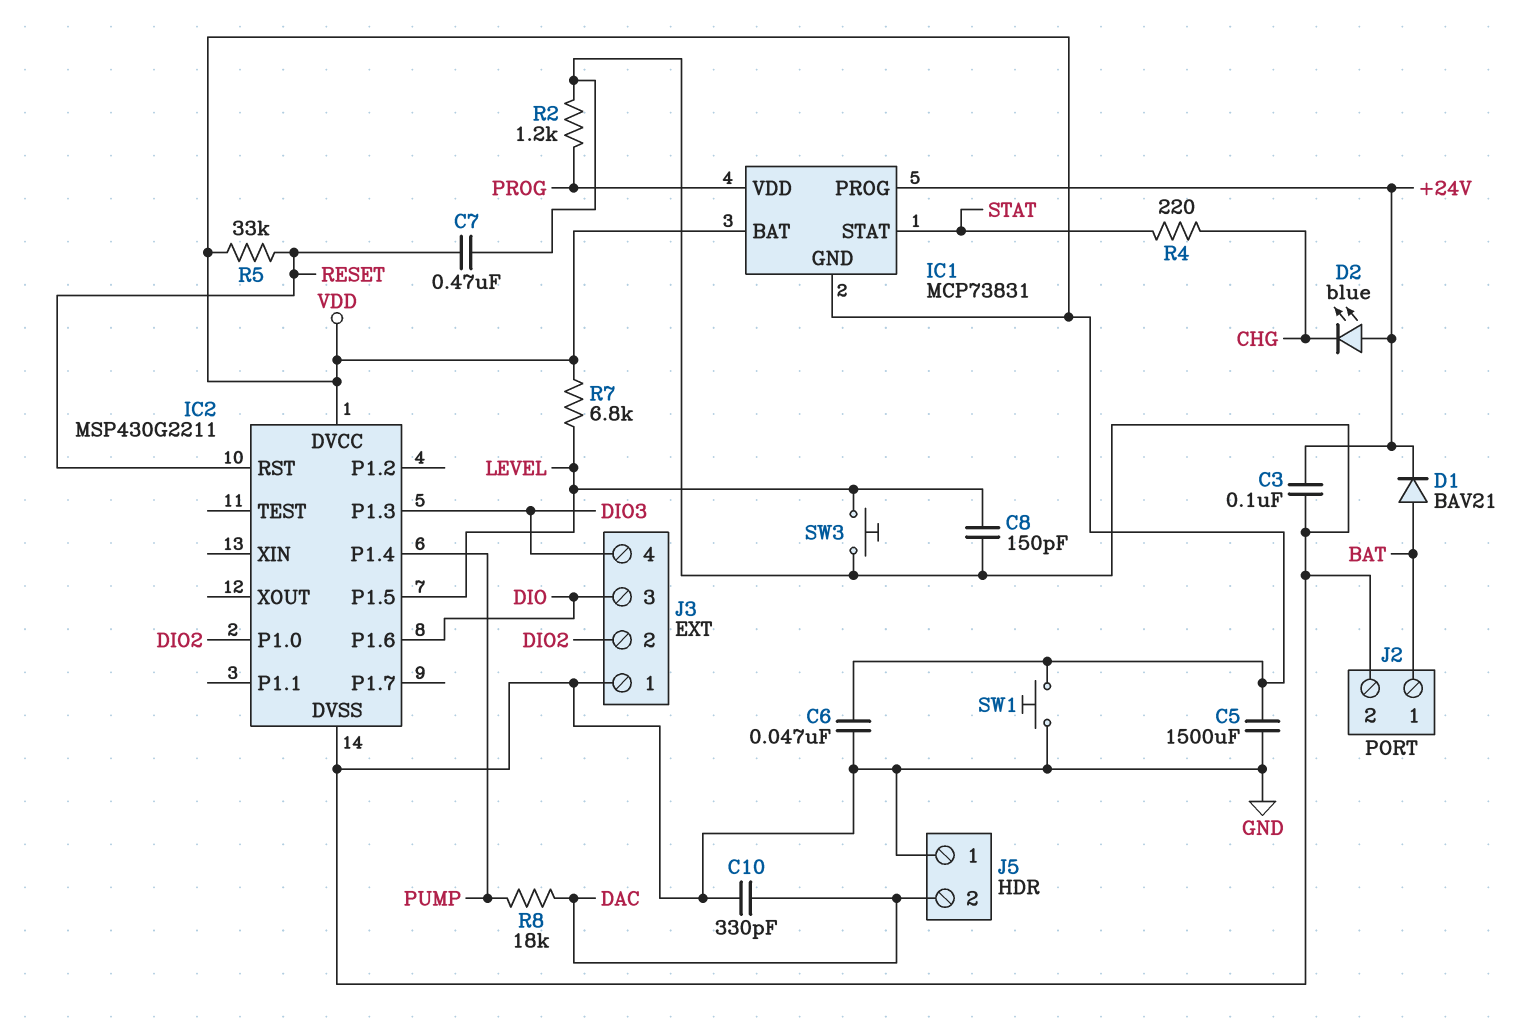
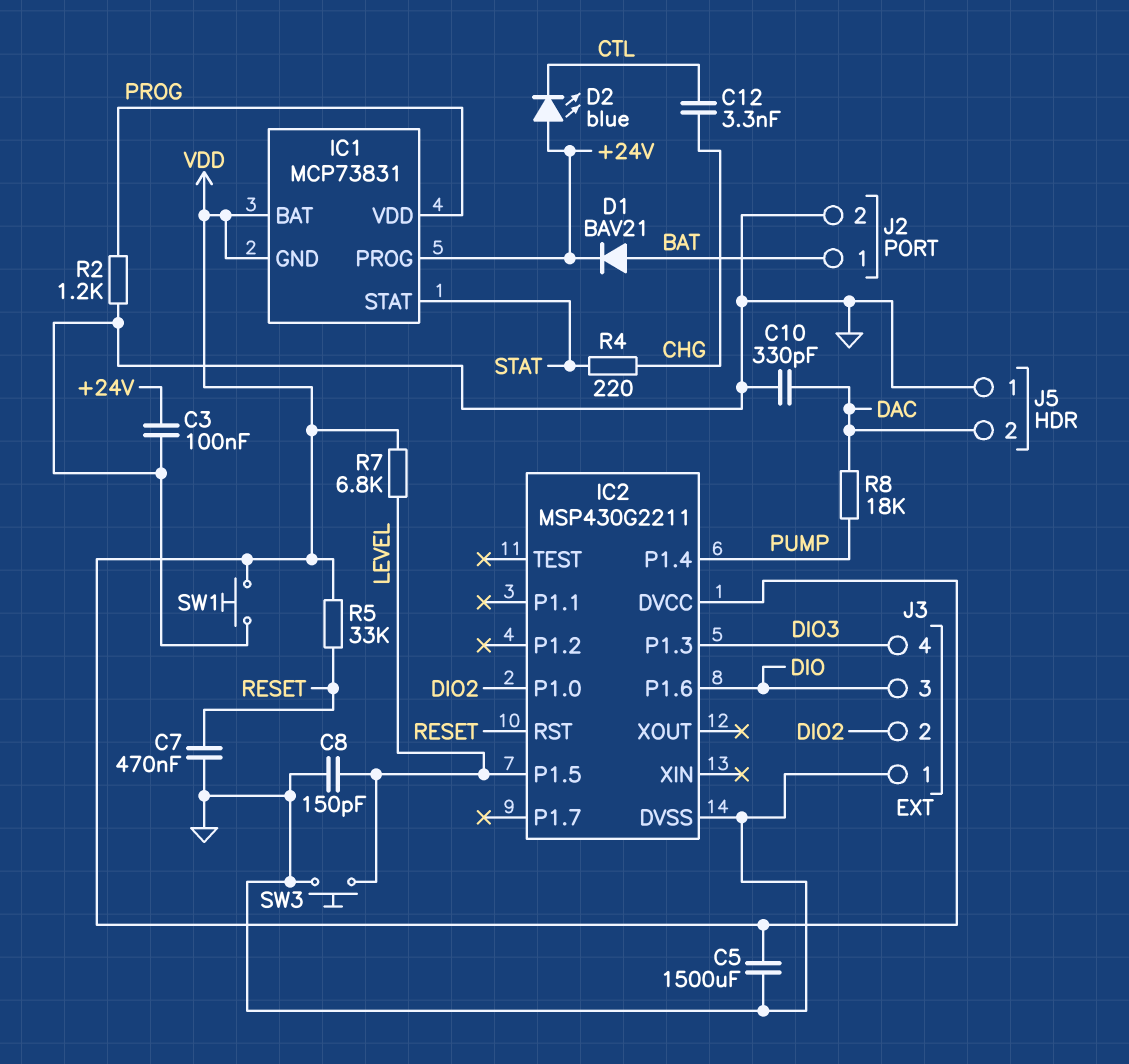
C6: 47nF (GND, VDD) -> none
C12: none -> 3.3nF (CHG, CTL)
D2: LED blue (A +24V, K CHG) -> LED blue (A +24V, K CTL)

